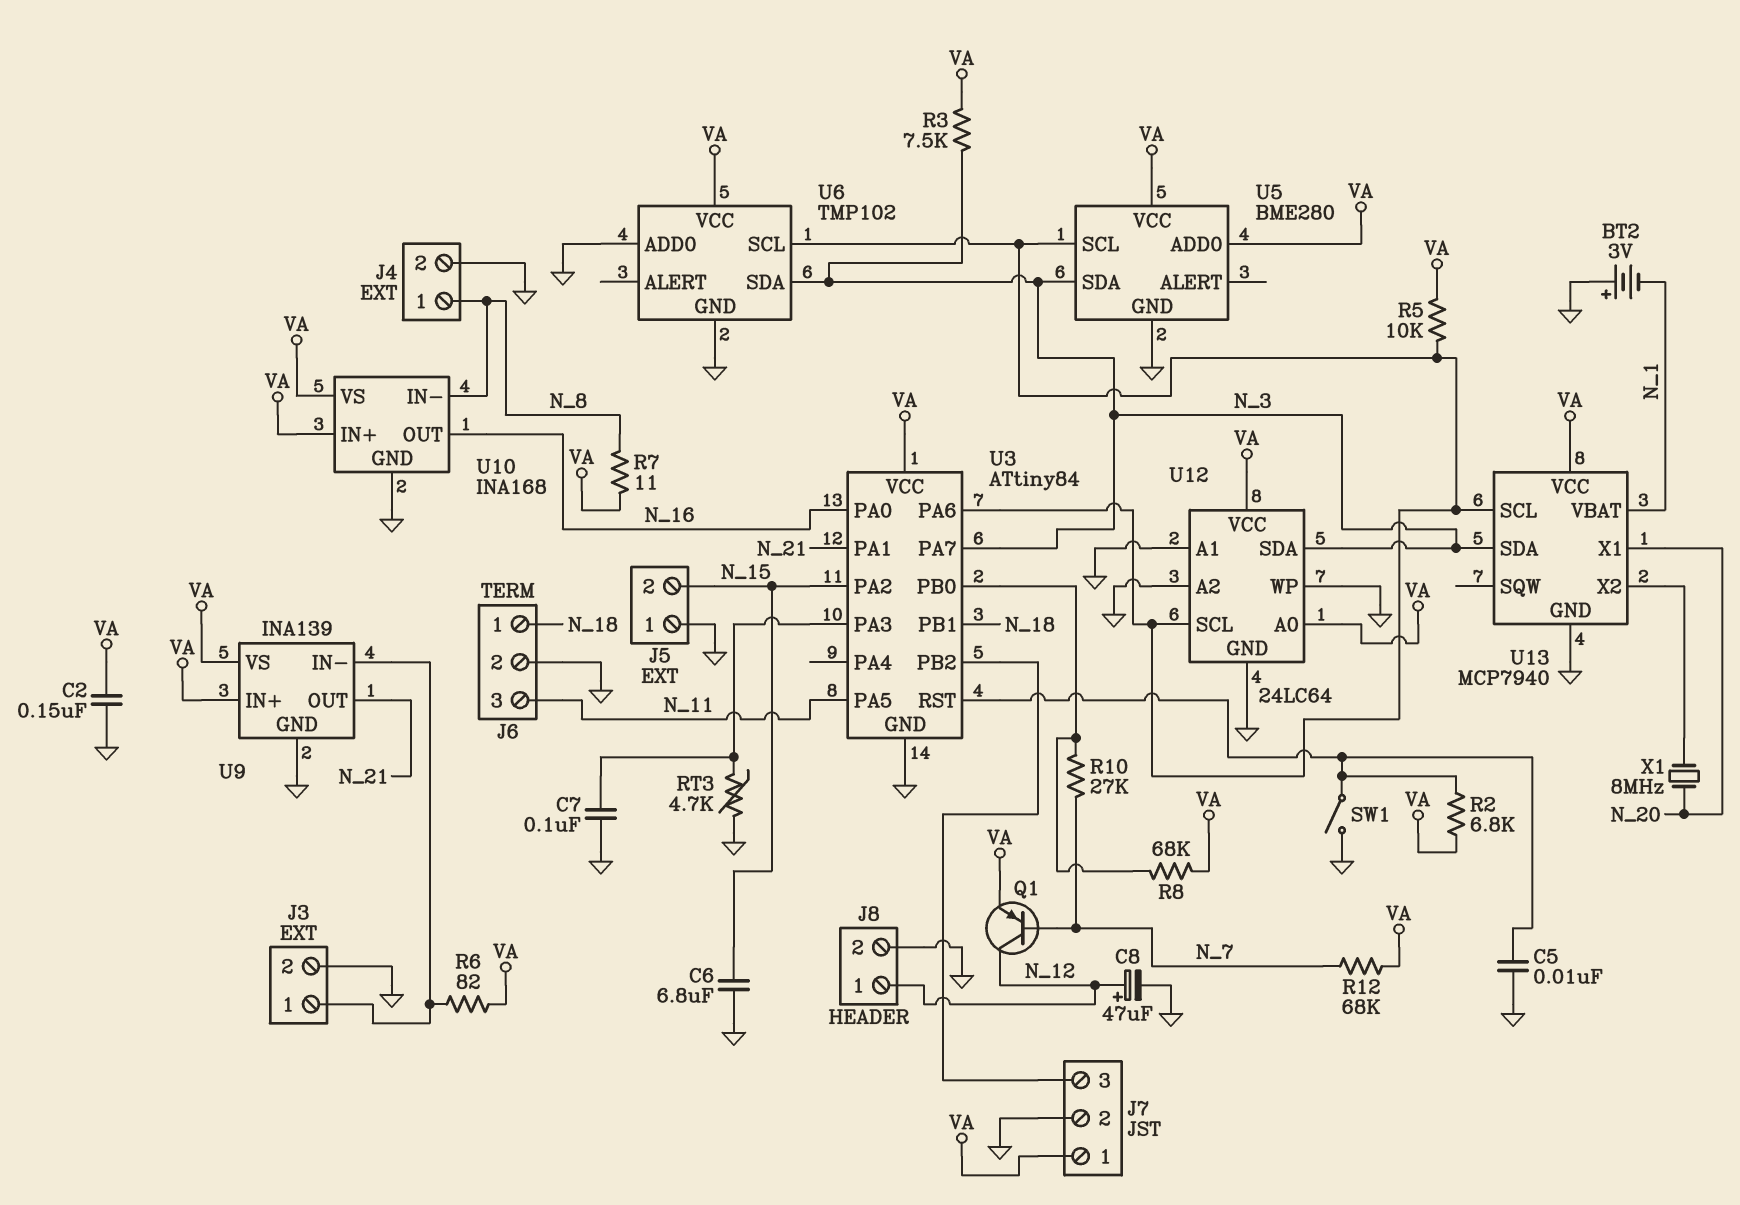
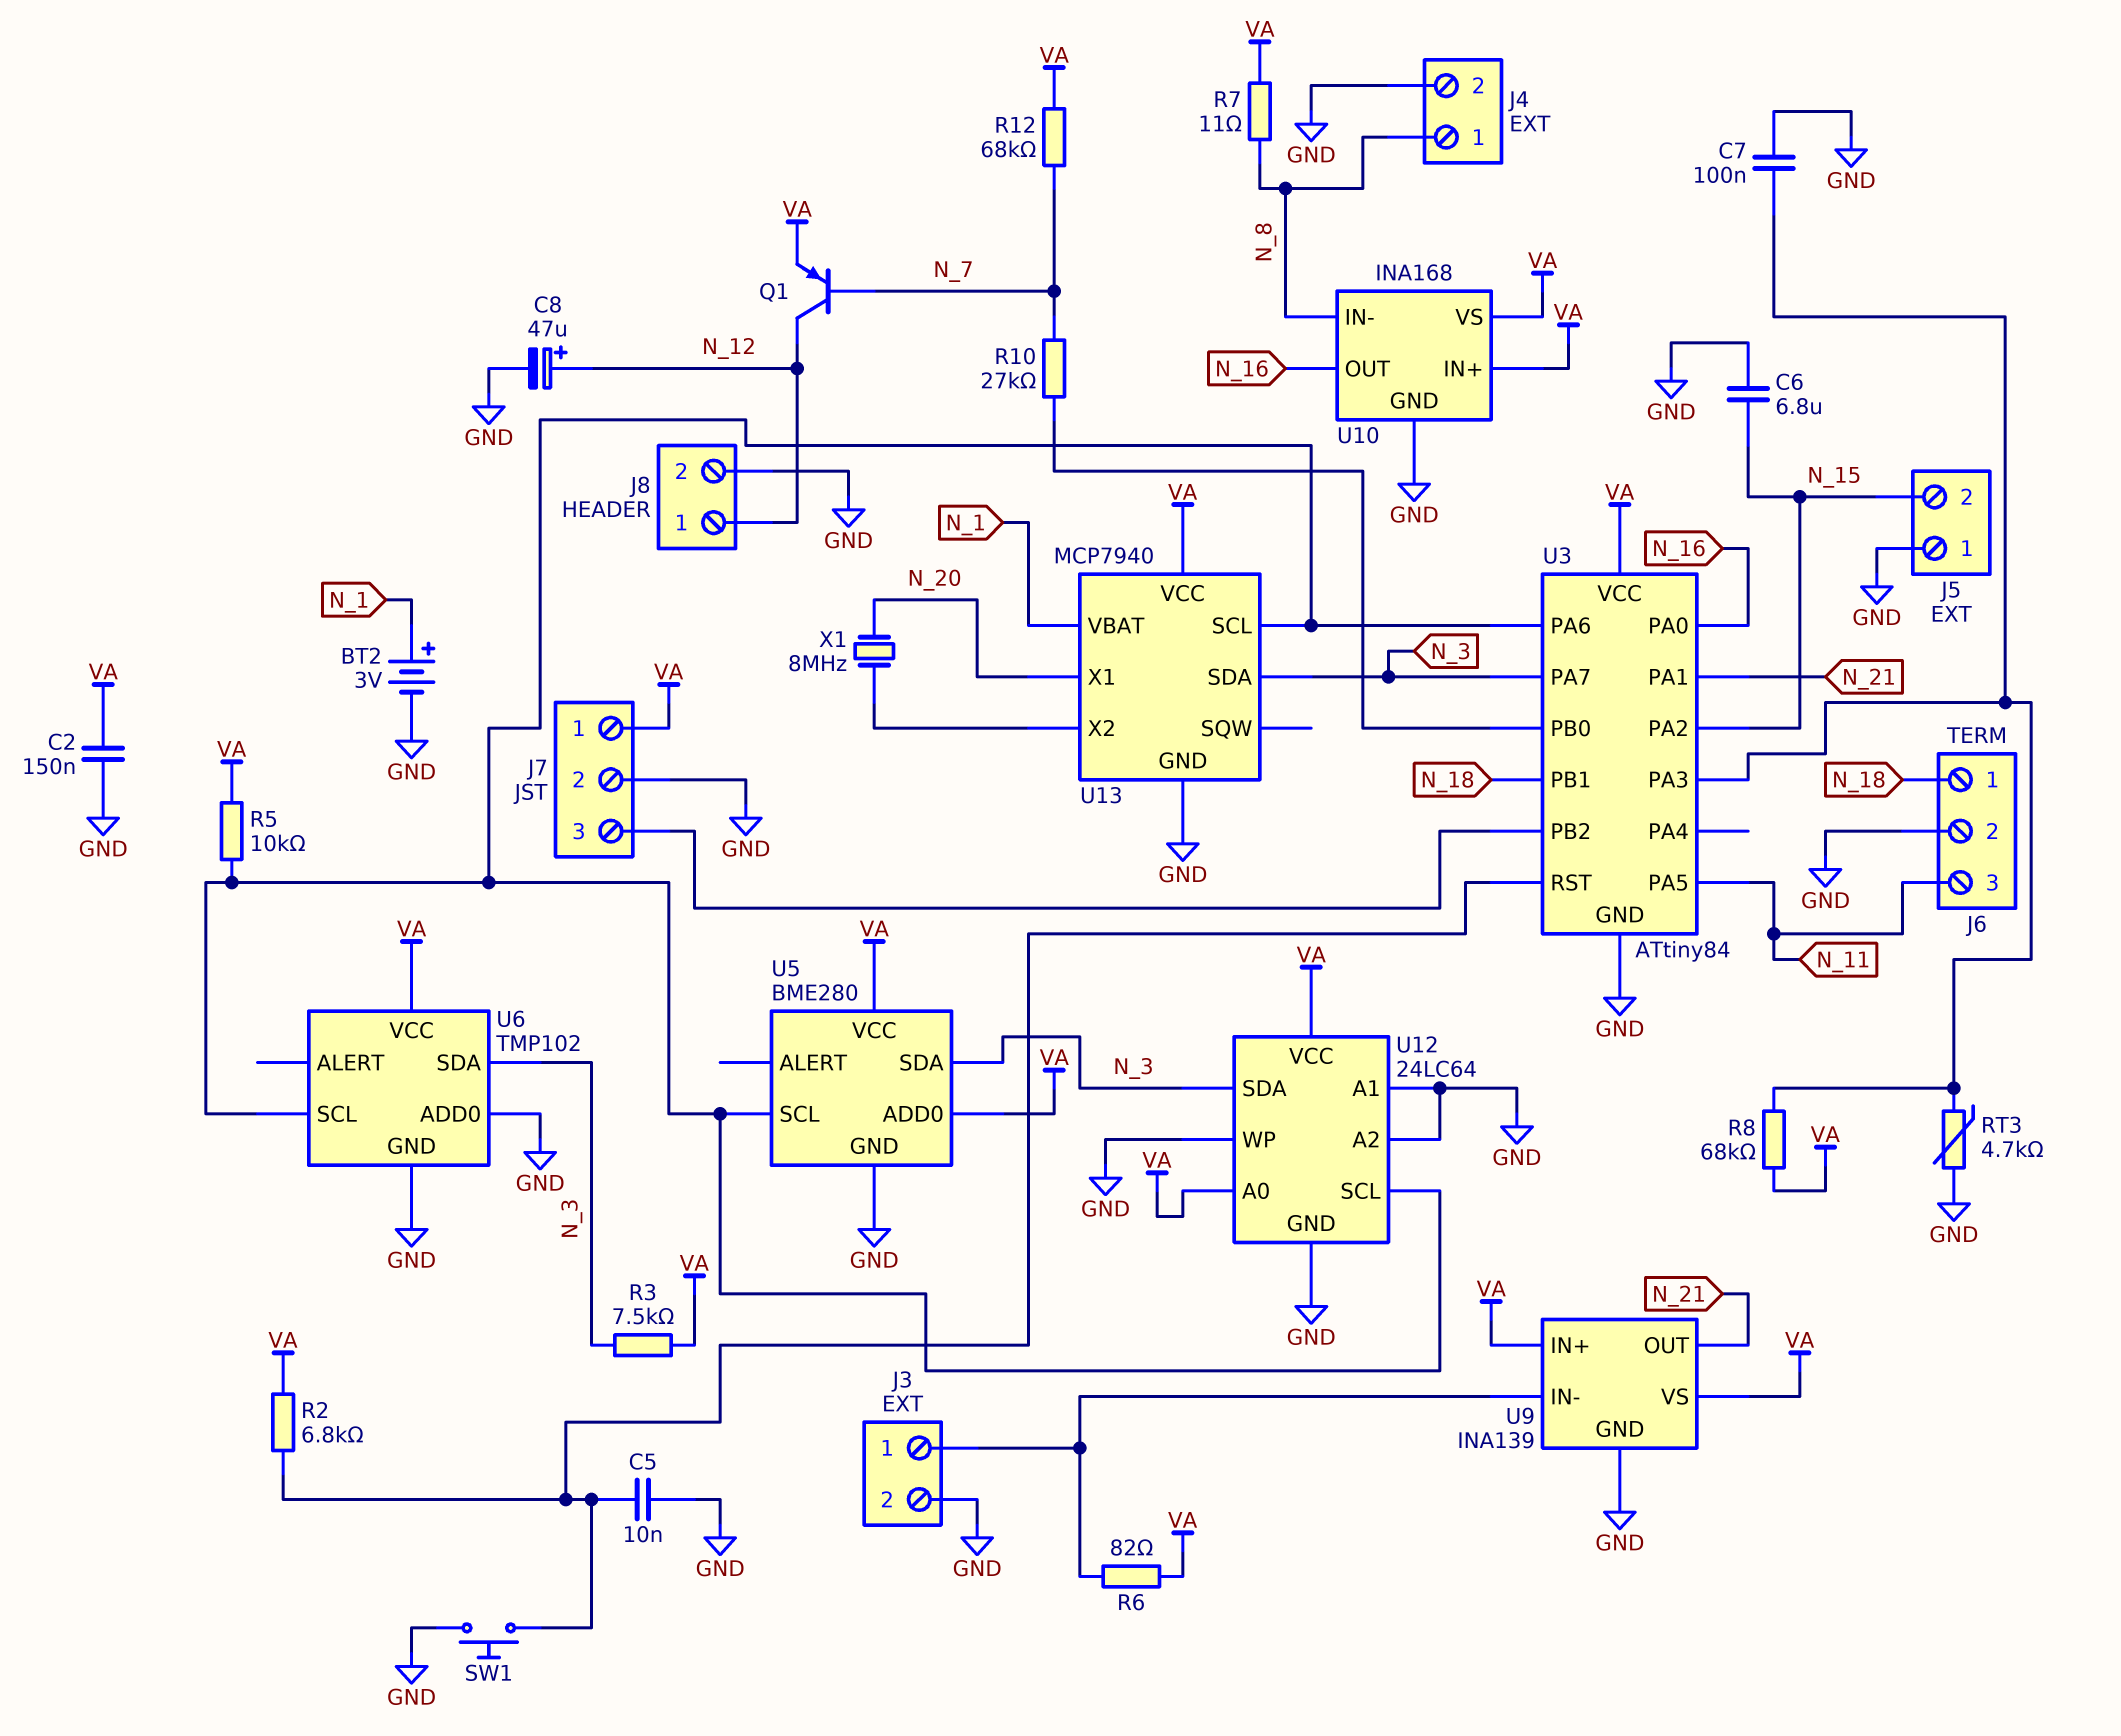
BT2: 3V (plus GND, minus N_1) -> 3V (plus N_1, minus GND)
R8: 68k (U3/PB0, VA) -> 68k (U3/PA3, VA)
SW1: switch (GND, U3/RST) -> button (GND, U3/RST)

